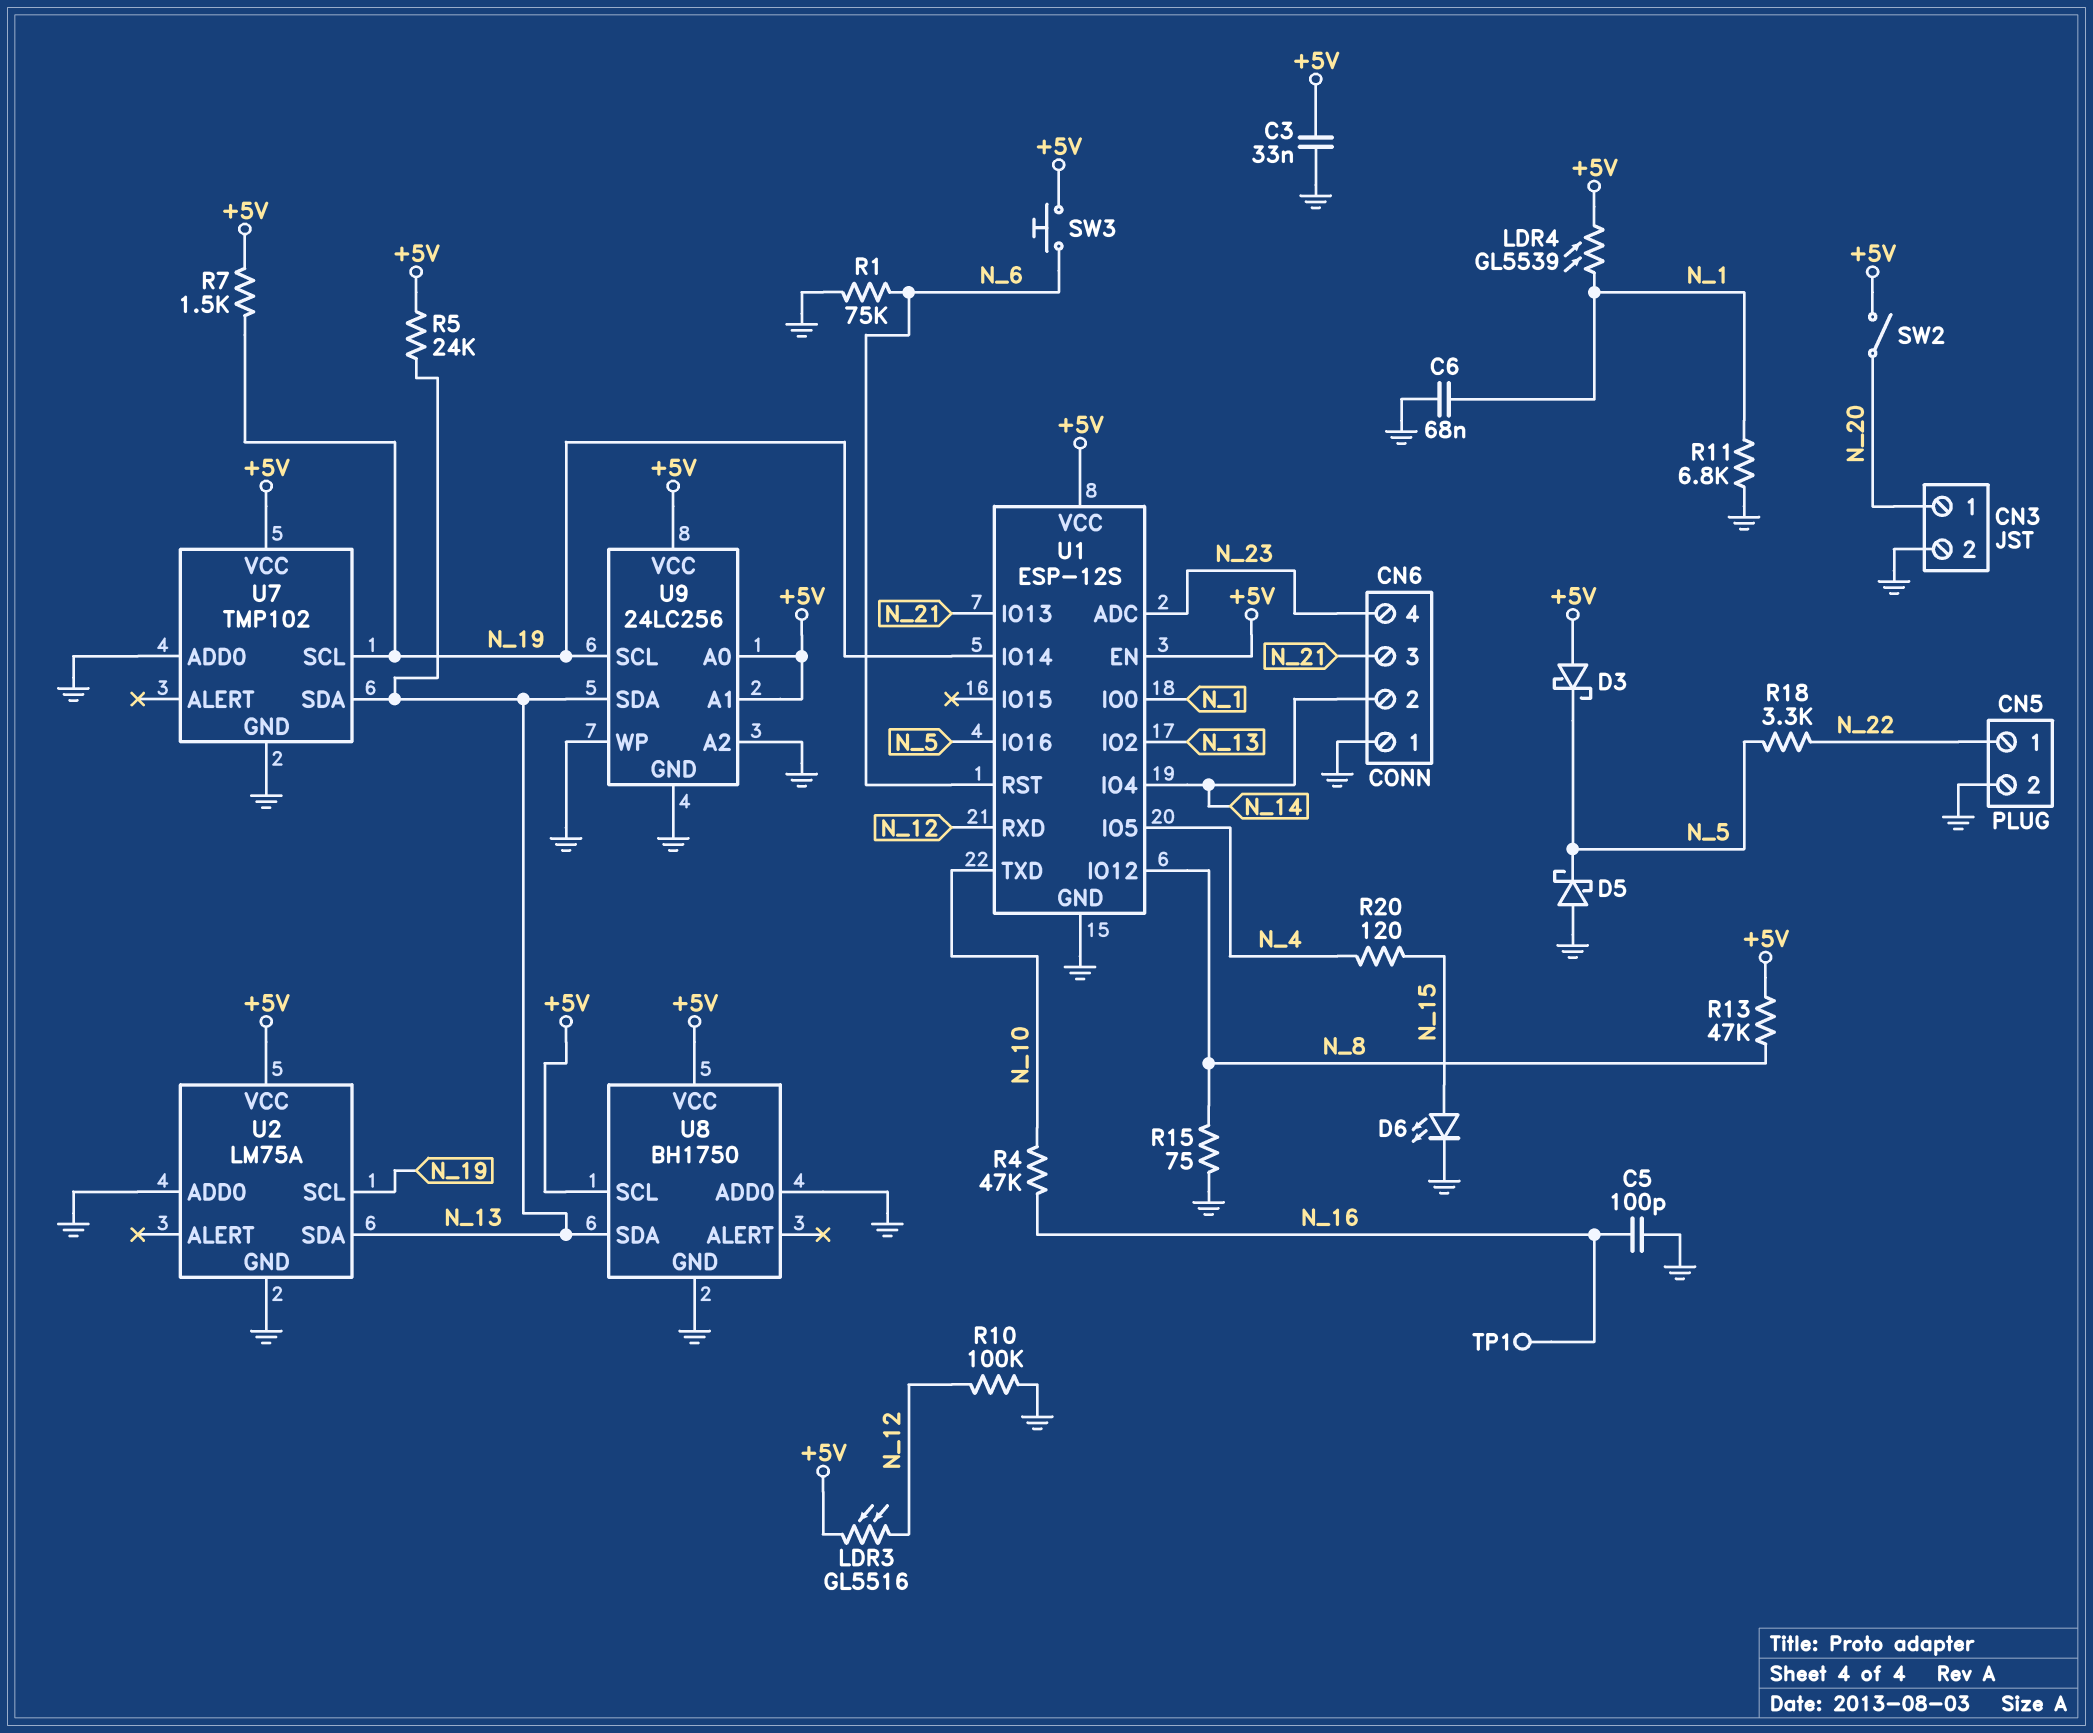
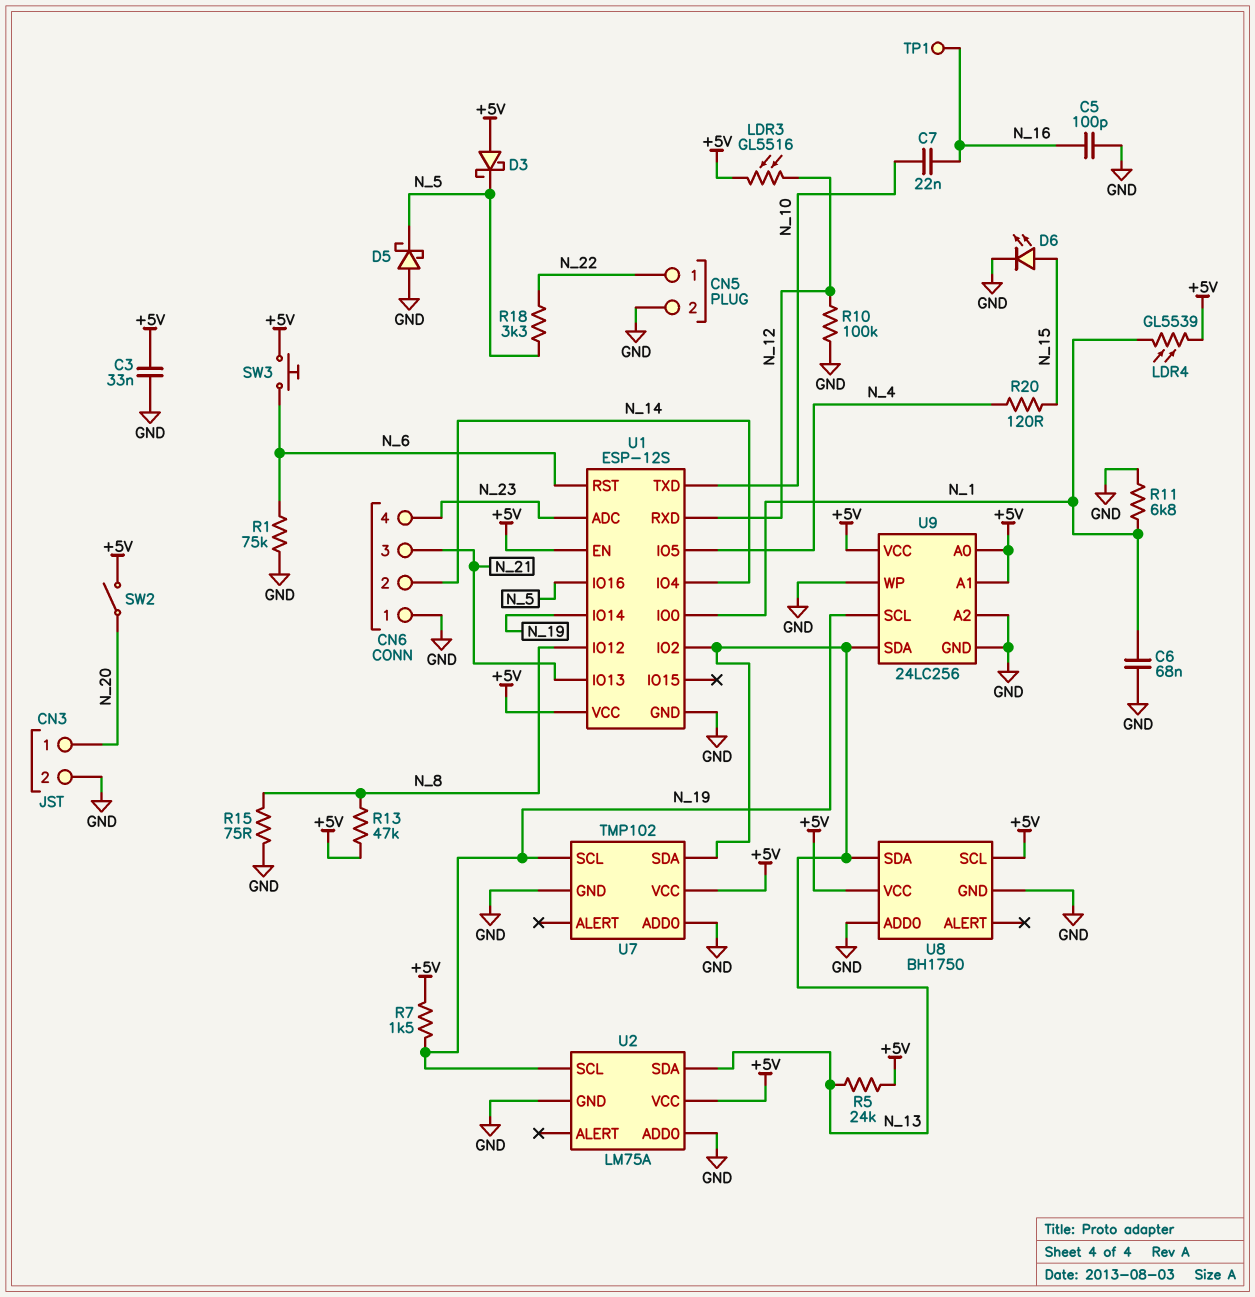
C7: none -> 22nF (N_10, N_16)
R4: 47k (N_10, N_16) -> none

